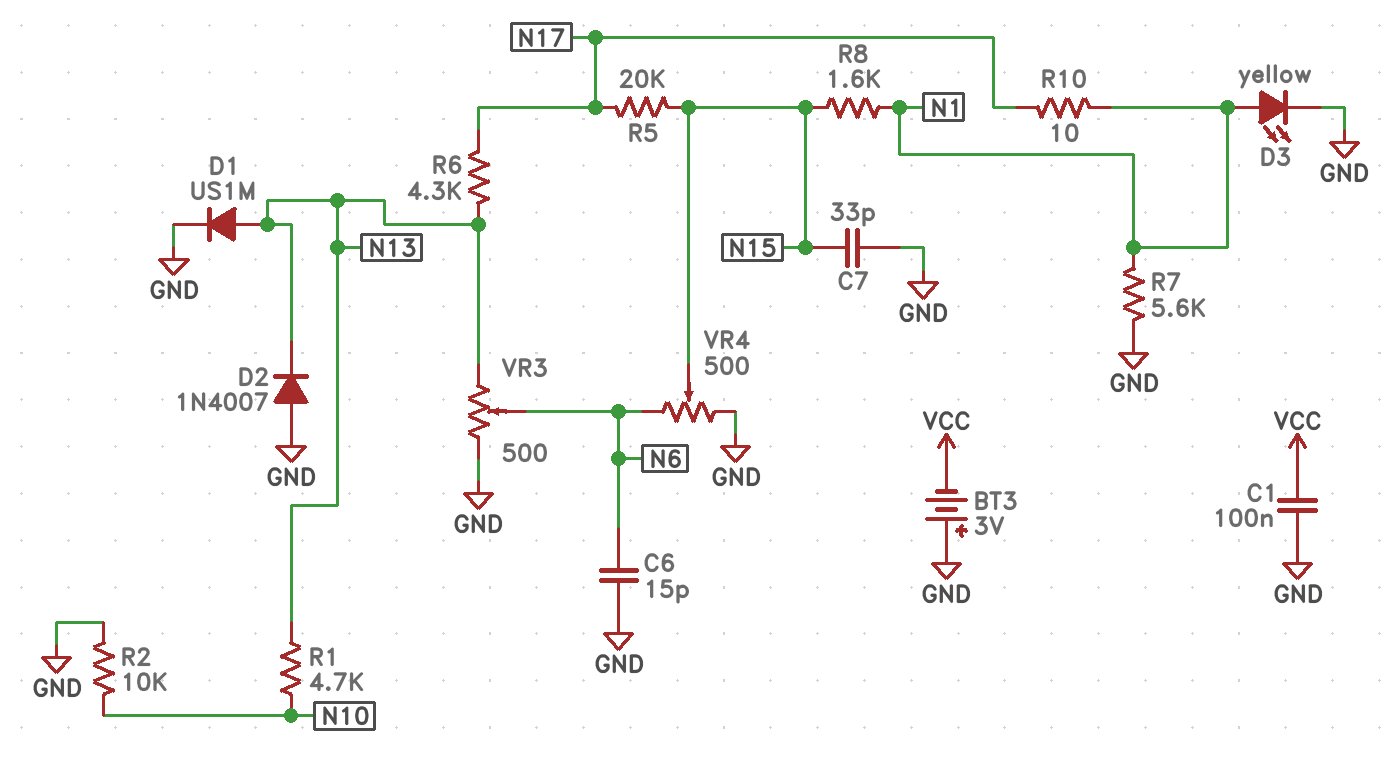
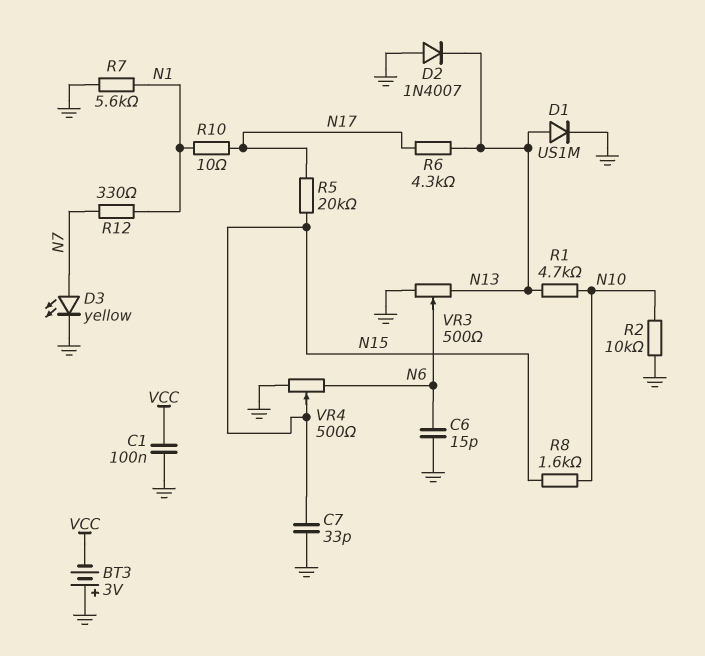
D3: LED yellow (A N1, K GND) -> LED yellow (A N7, K GND)
R8: 1.6k (N1, N15) -> 1.6k (N10, N15)
R12: none -> 330 (N1, N7)

